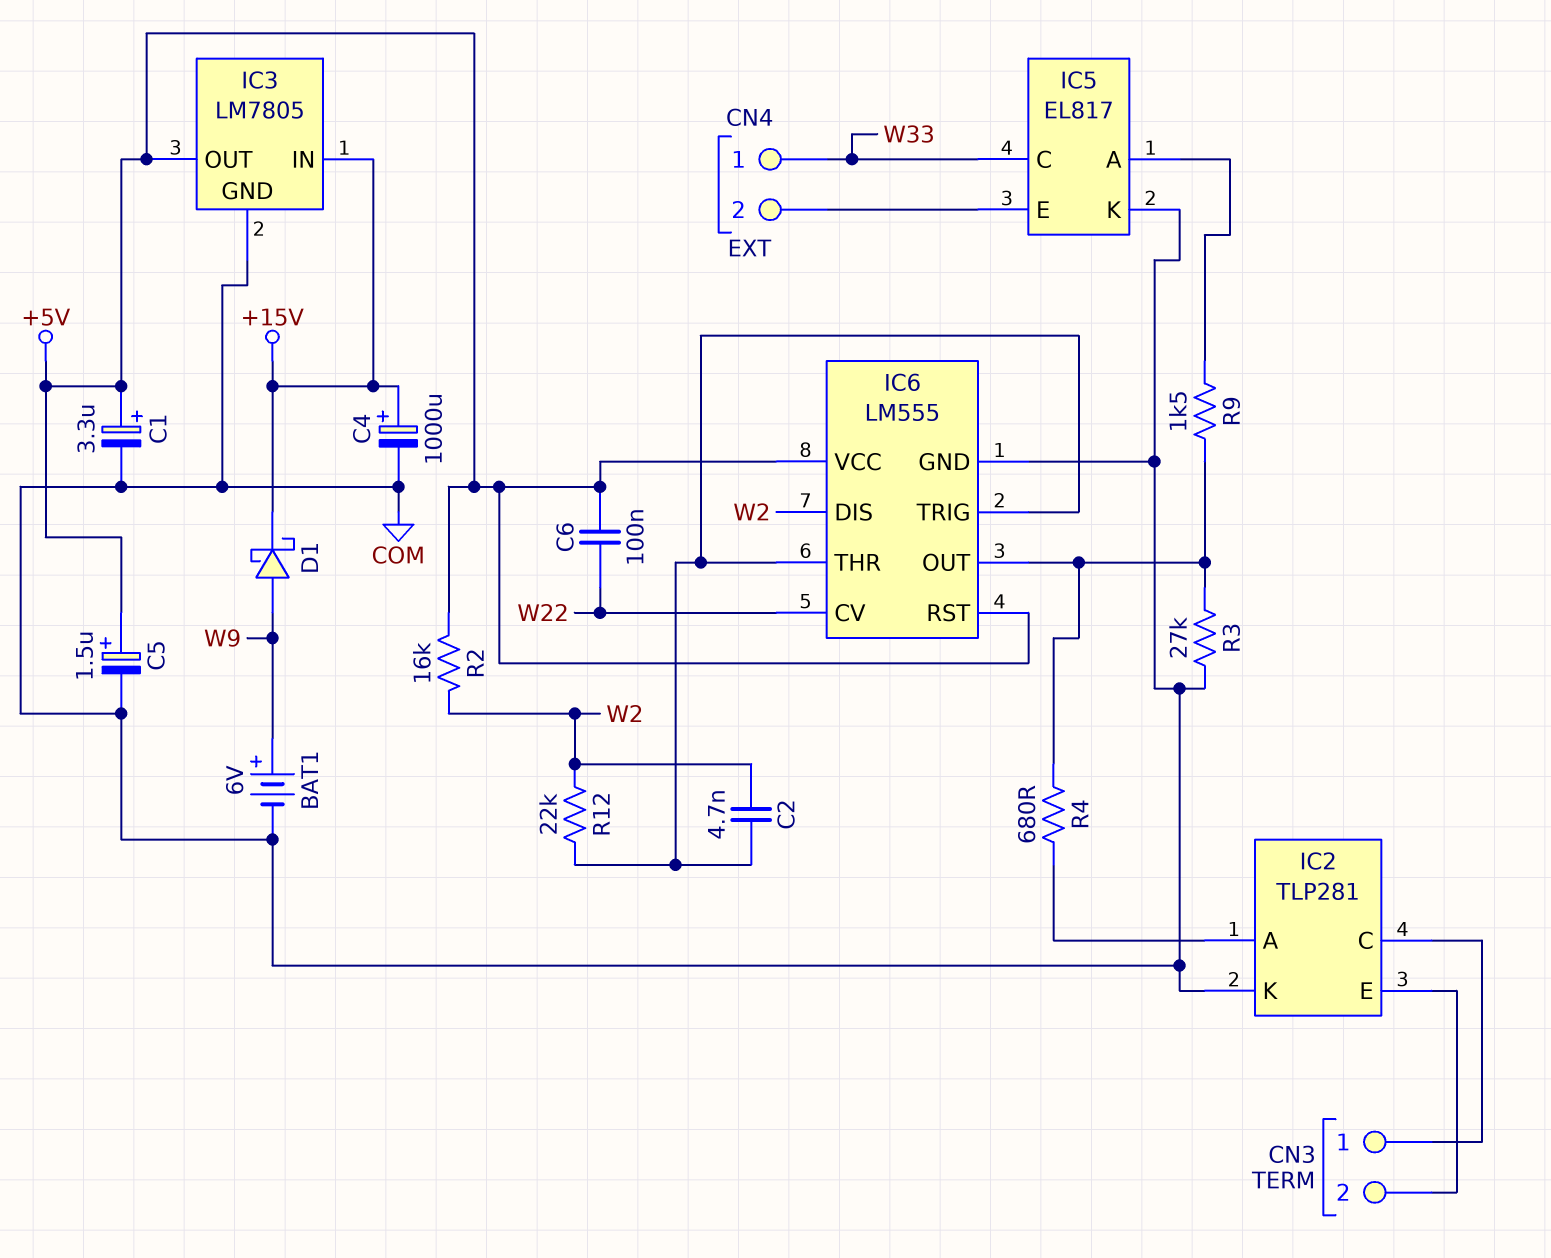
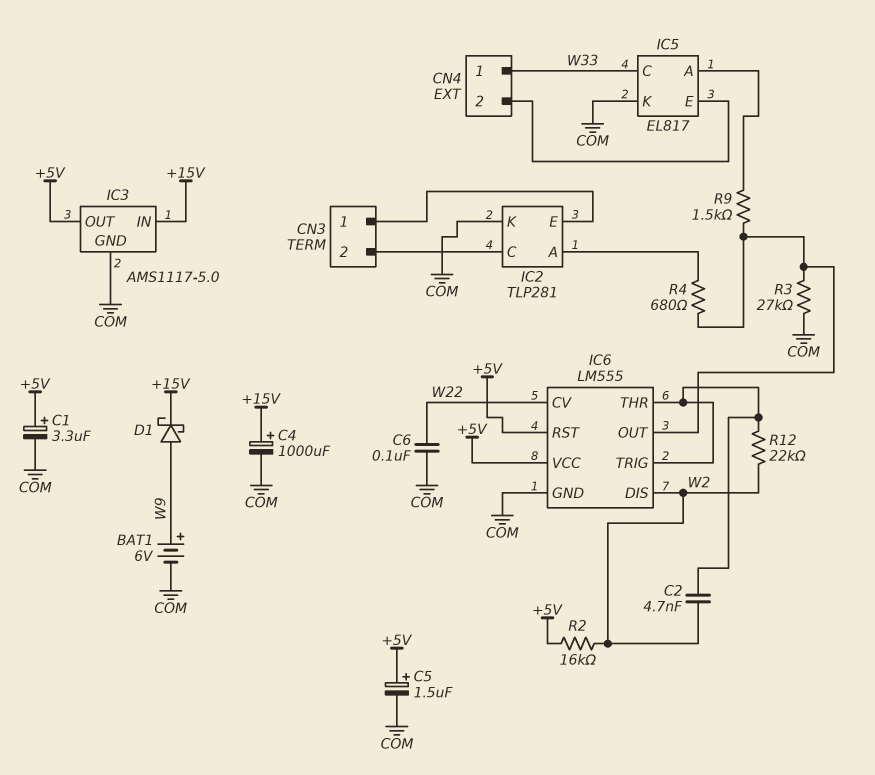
C6: 100nF (+5V, W22) -> 100nF (COM, W22)
IC2 pin C: CN3/1 -> CN3/2
IC2 pin E: CN3/2 -> CN3/1
IC3: LM7805 -> AMS1117-5.0

